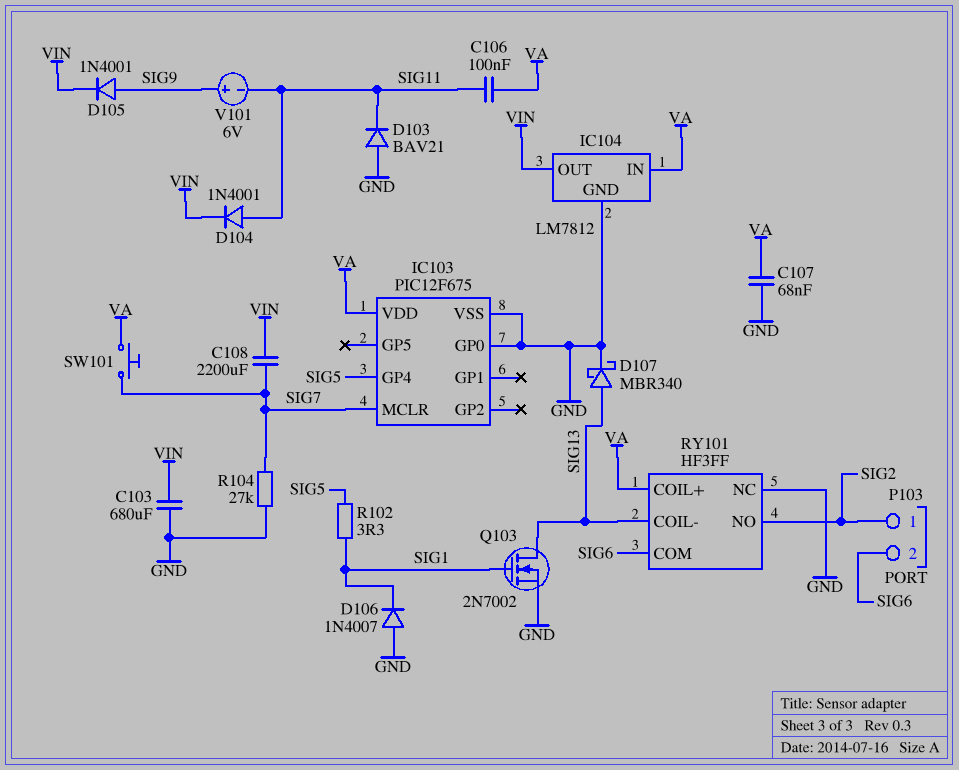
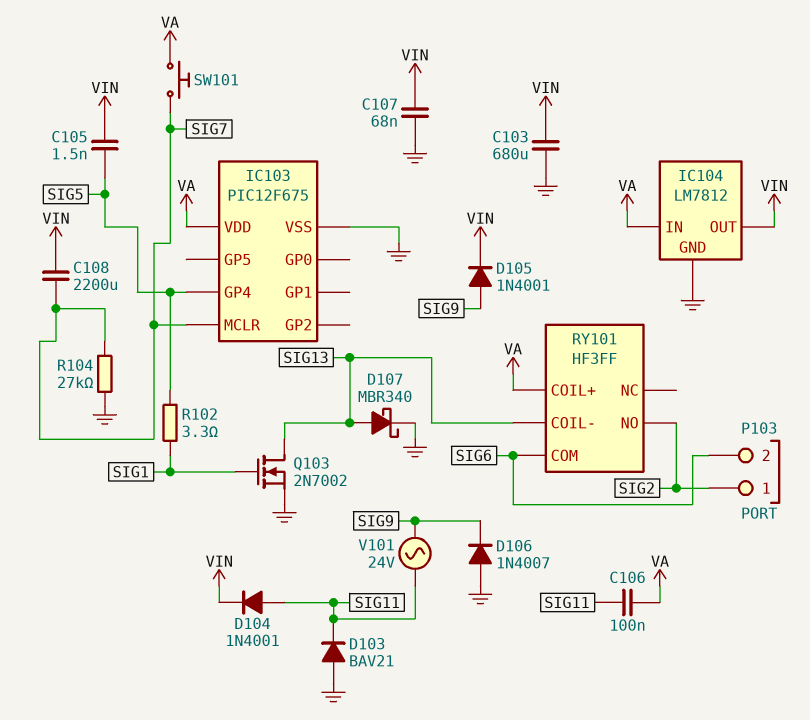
C105: none -> 1.5nF (SIG5, VIN)
C107: 68nF (GND, VA) -> 68nF (GND, VIN)
D106: diode 1N4007 (A GND, K SIG1) -> diode 1N4007 (A GND, K SIG9)
IC103 pin GP0: GND -> none
RY101 pin NC: GND -> none
V101: 6V (plus SIG9, minus SIG11) -> AC 24V (SIG9, SIG11)

